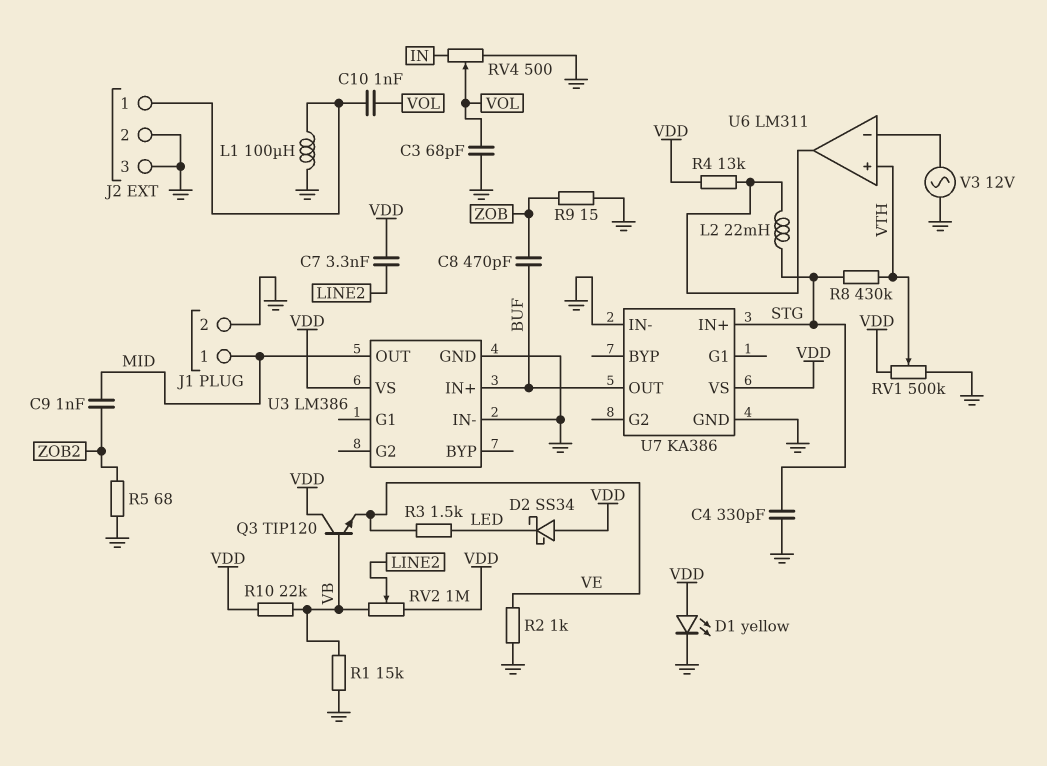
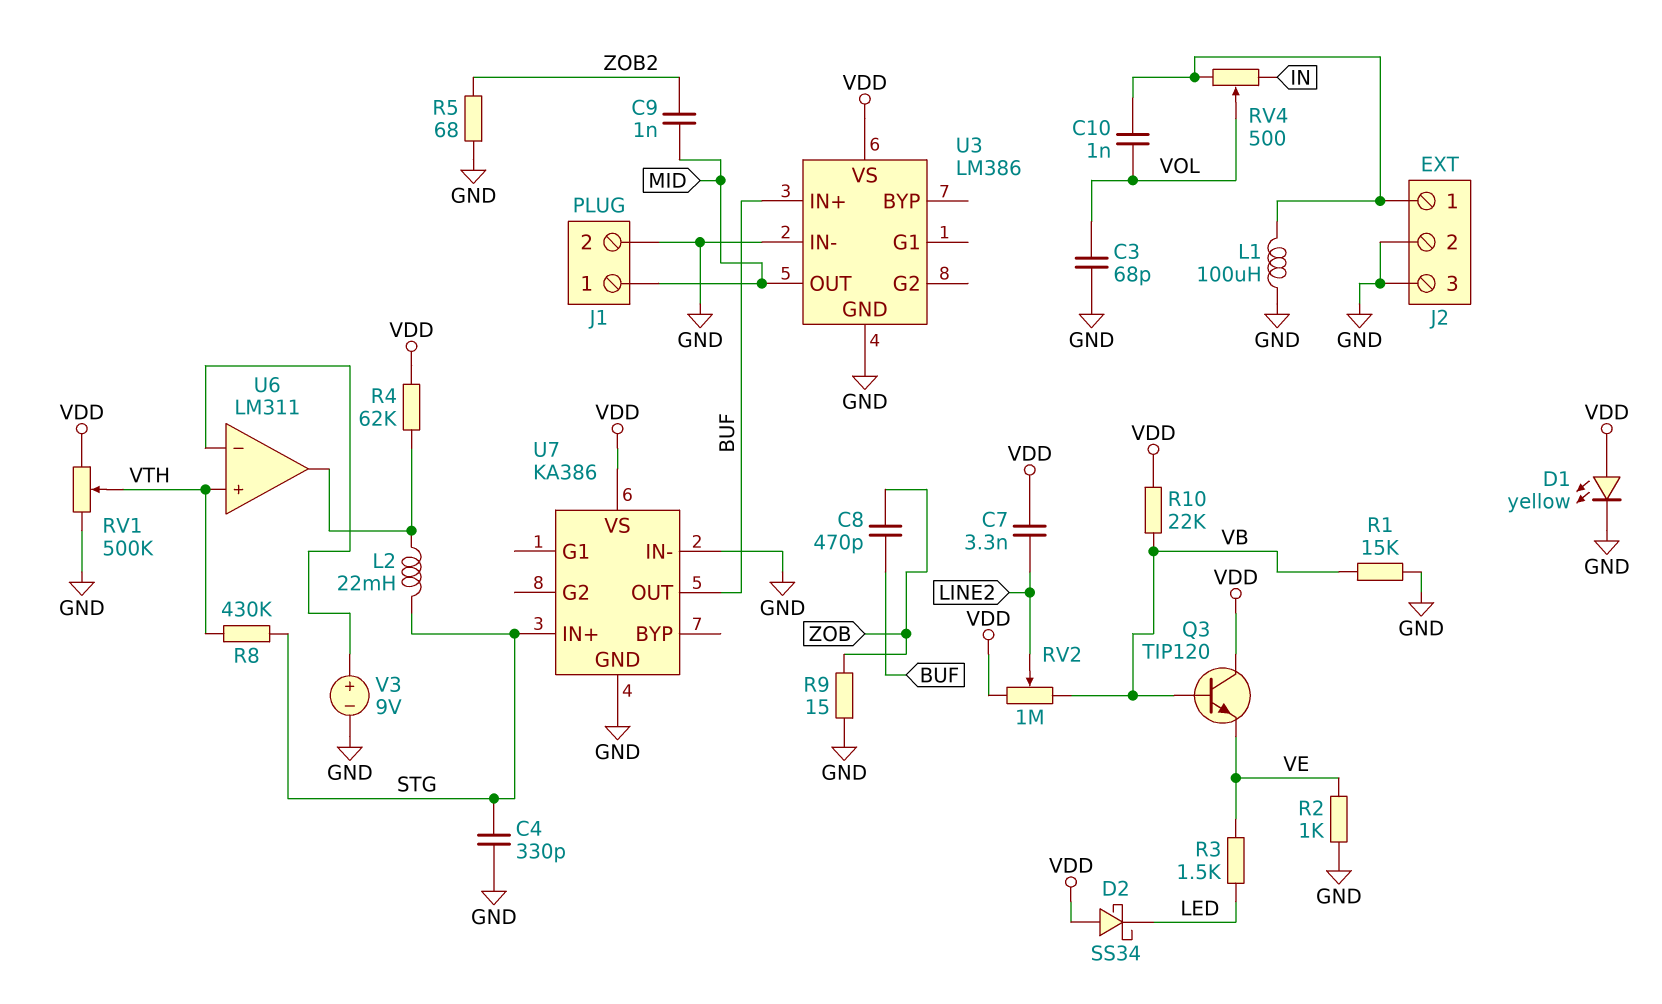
R4: 13k (U6/out, VDD) -> 62k (U6/out, VDD)
RV4: 500 (GND, IN, wiper VOL) -> 500 (IN, J2/1, wiper VOL)
V3: AC 12V (GND, U6/in-) -> 9V (plus U6/in-, minus GND)

